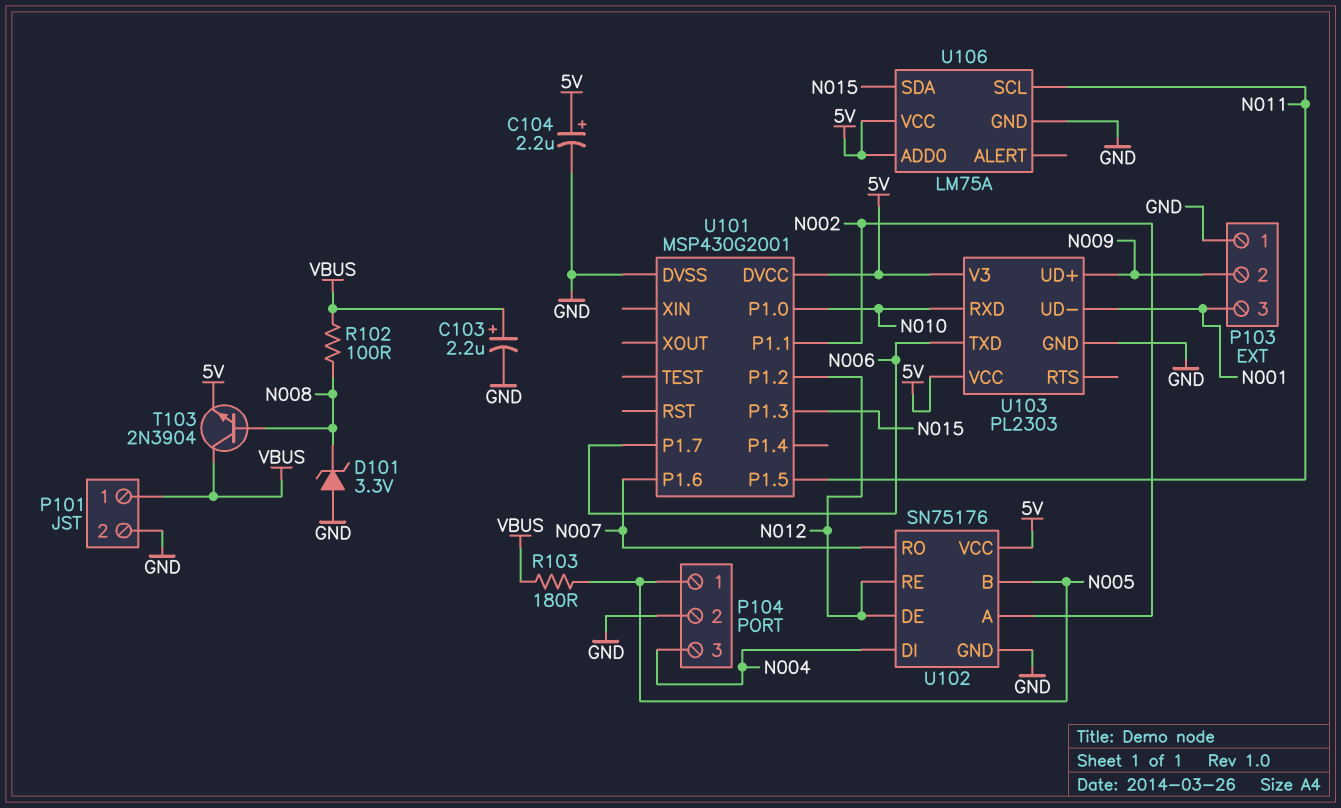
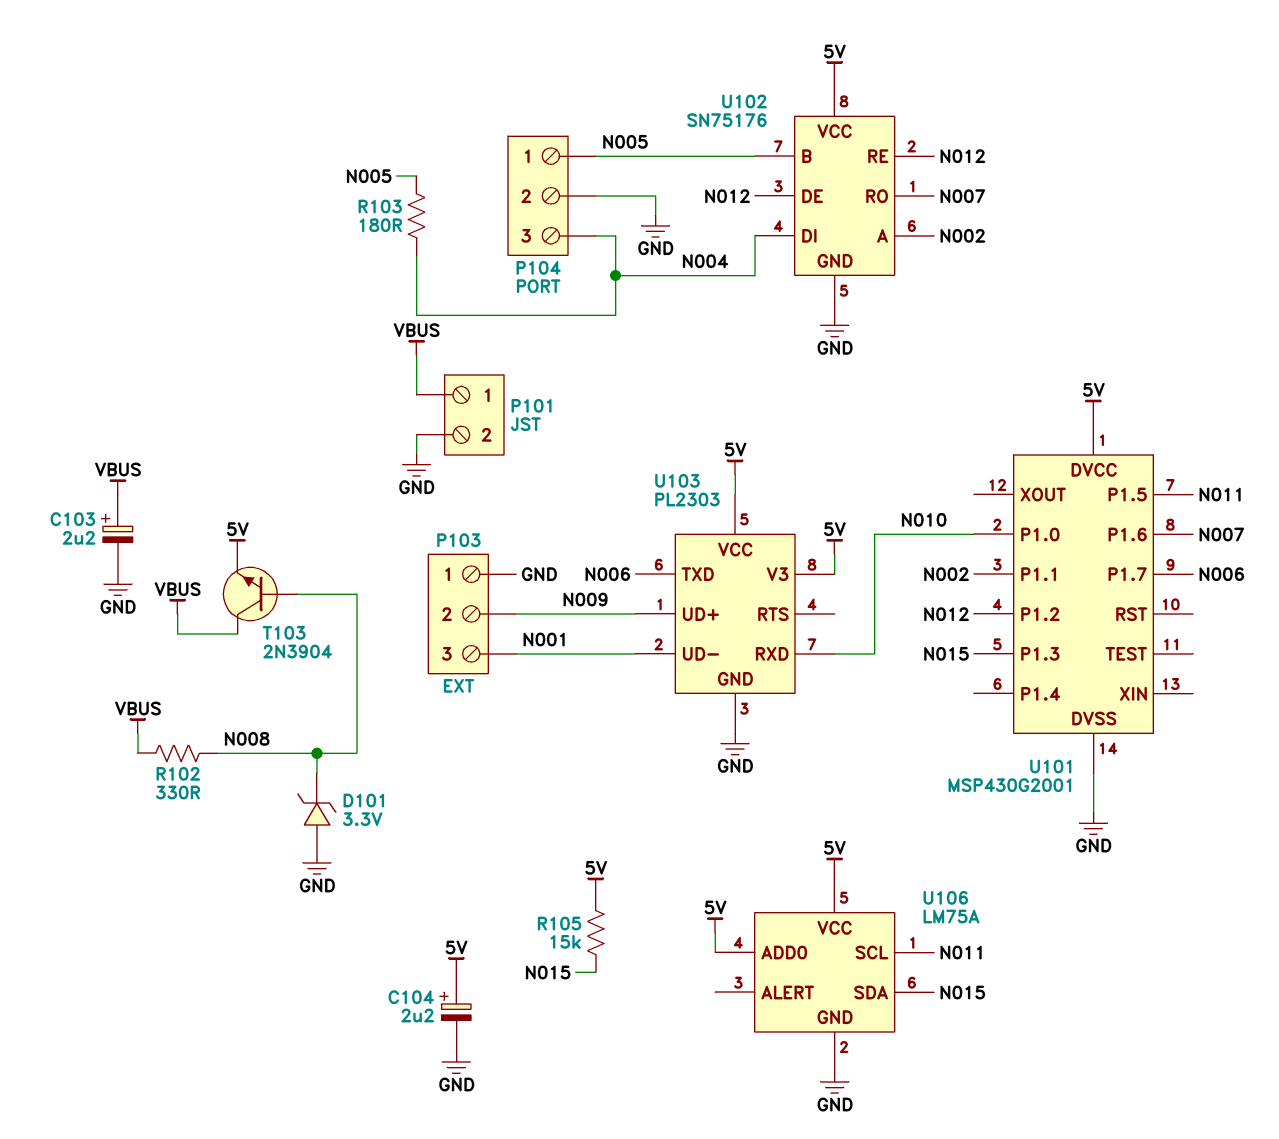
R102: 100 (N008, VBUS) -> 330 (N008, VBUS)
R103: 180 (N005, VBUS) -> 180 (N004, N005)
R105: none -> 15k (5V, N015)

